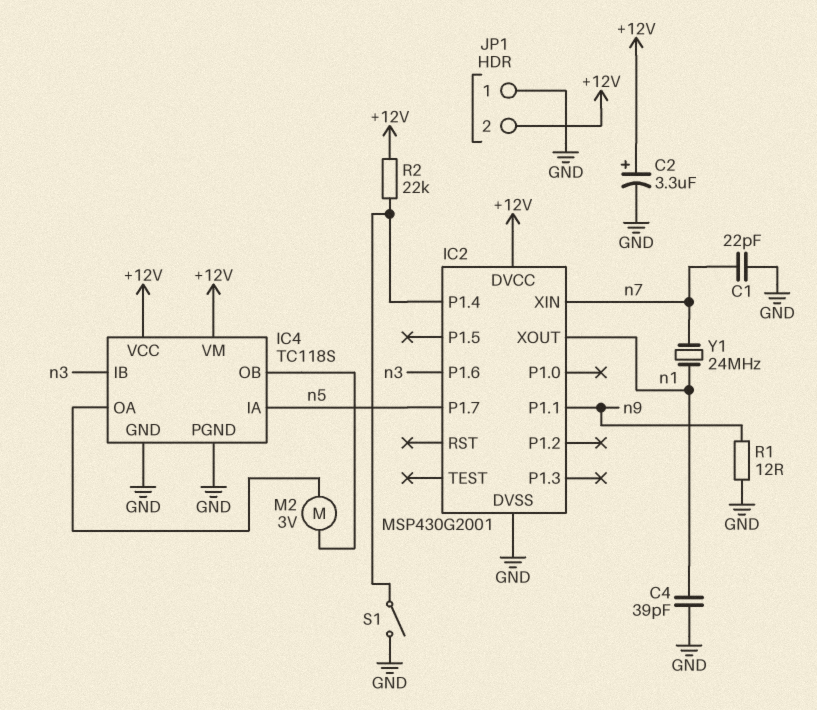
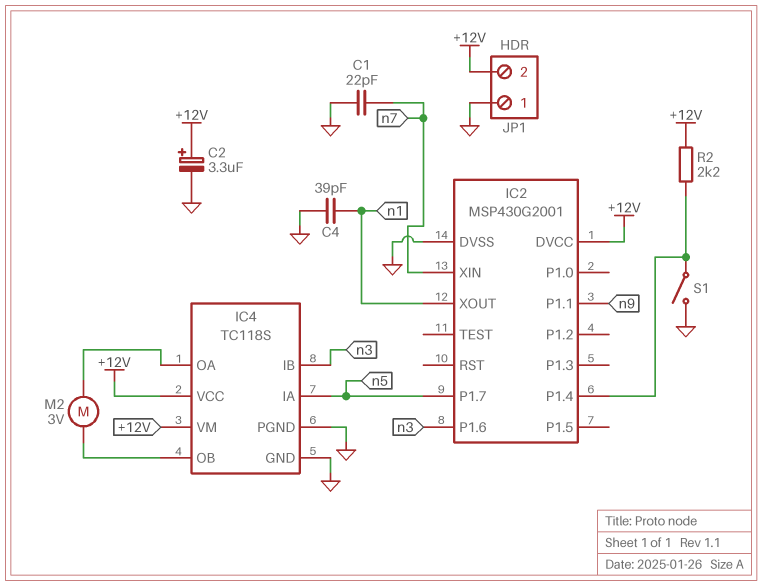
R1: 12 (GND, n9) -> none
R2: 22k (+12V, IC2/P1.4) -> 2.2k (+12V, IC2/P1.4)
Y1: 24MHz (n1, n7) -> none

